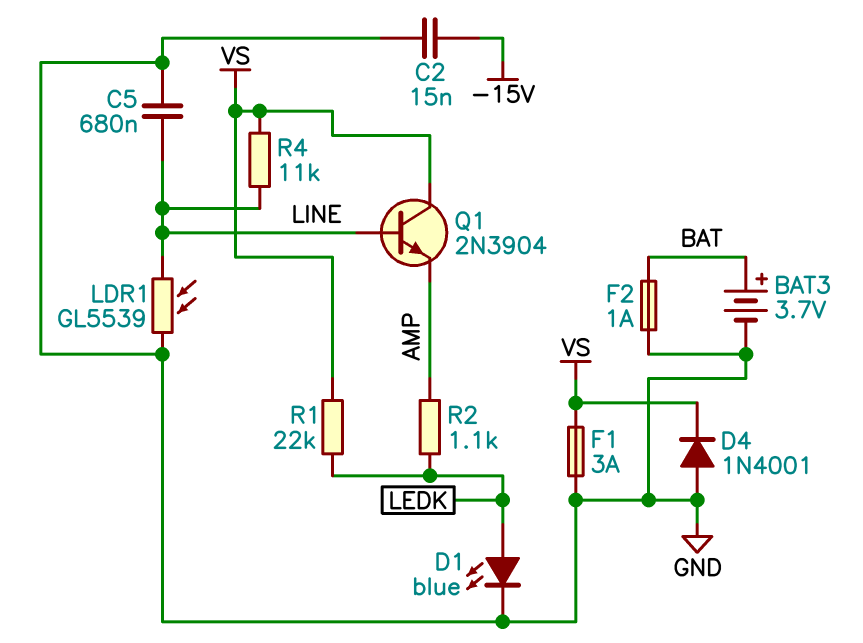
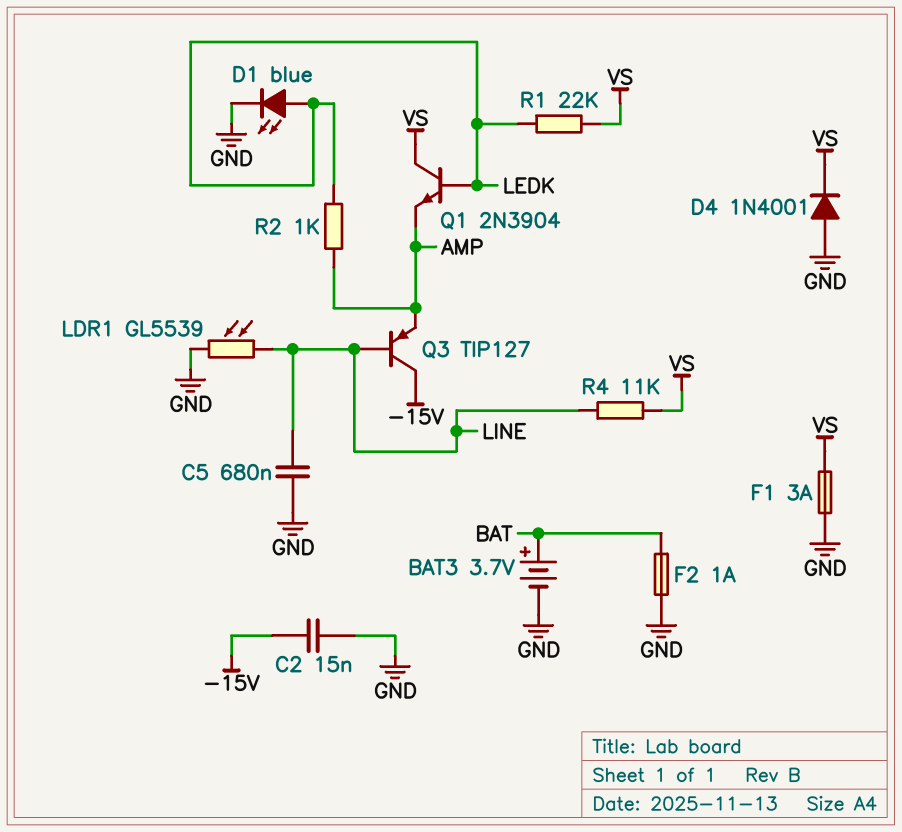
Q1: NPN 2N3904 (B LINE, C VS, E AMP) -> NPN 2N3904 (B LEDK, C VS, E AMP)
Q3: none -> PNP TIP127 (B LINE, C -15V, E AMP)
R2: 1.1k (AMP, LEDK) -> 1k (AMP, LEDK)

